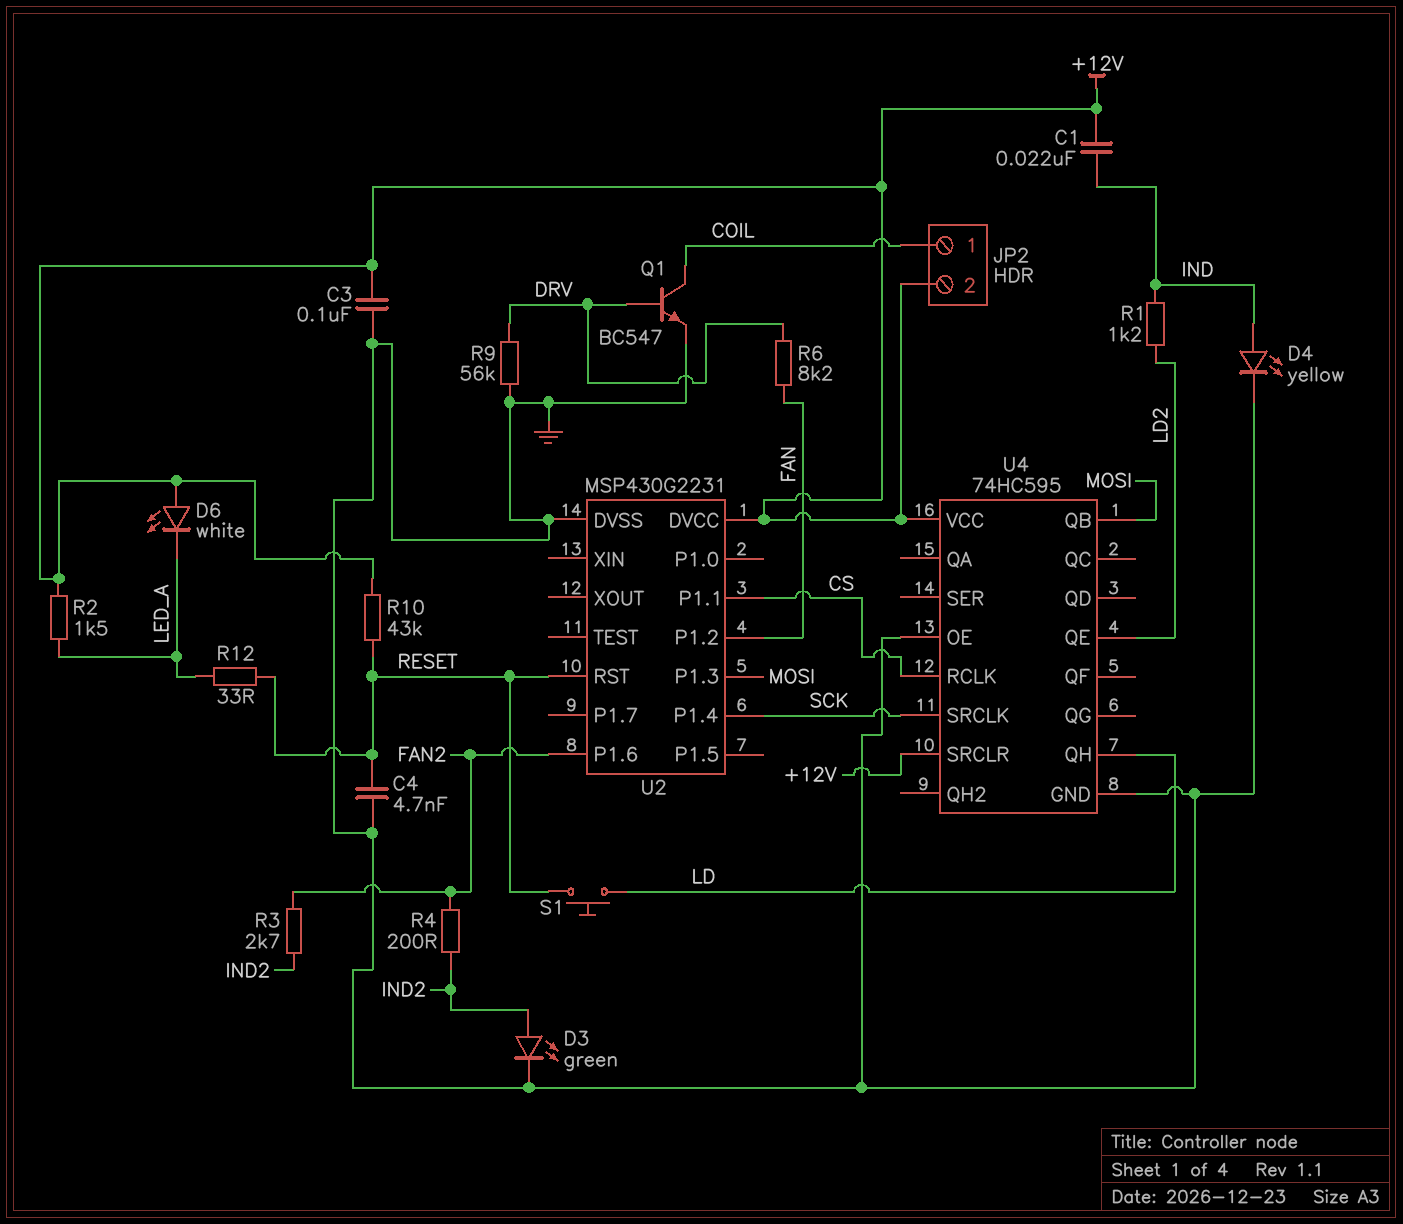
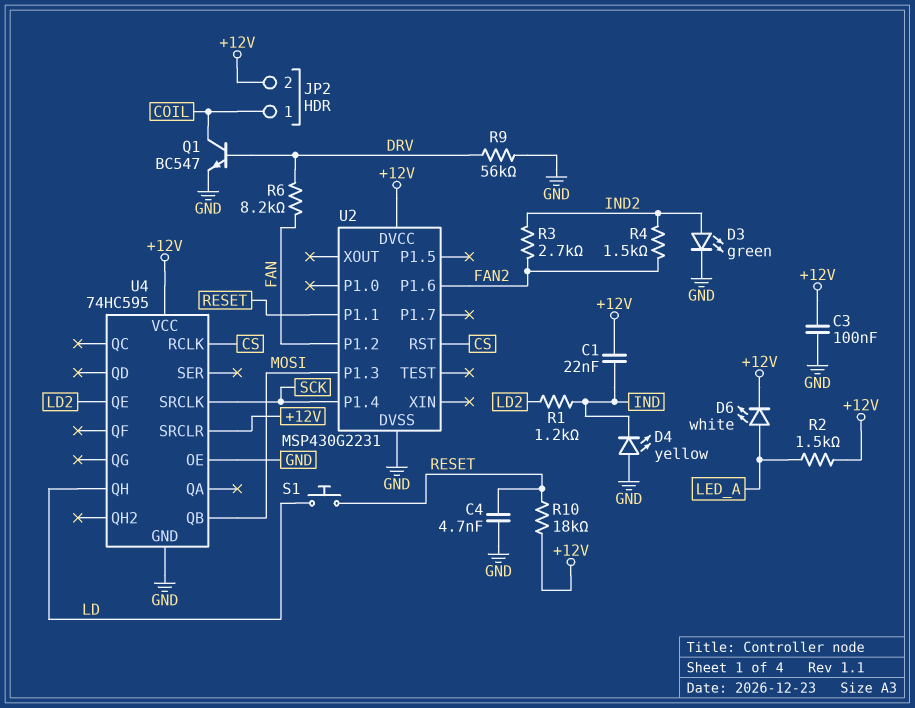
D4: LED yellow (A IND, K GND) -> LED yellow (A GND, K IND)
D6: LED white (A +12V, K LED_A) -> LED white (A LED_A, K +12V)
R4: 200 (FAN2, IND2) -> 1.5k (FAN2, IND2)
R10: 43k (+12V, RESET) -> 18k (+12V, RESET)
R12: 33 (LED_A, RESET) -> none
U2 pin P1.1: CS -> RESET
U2 pin RST: RESET -> CS

